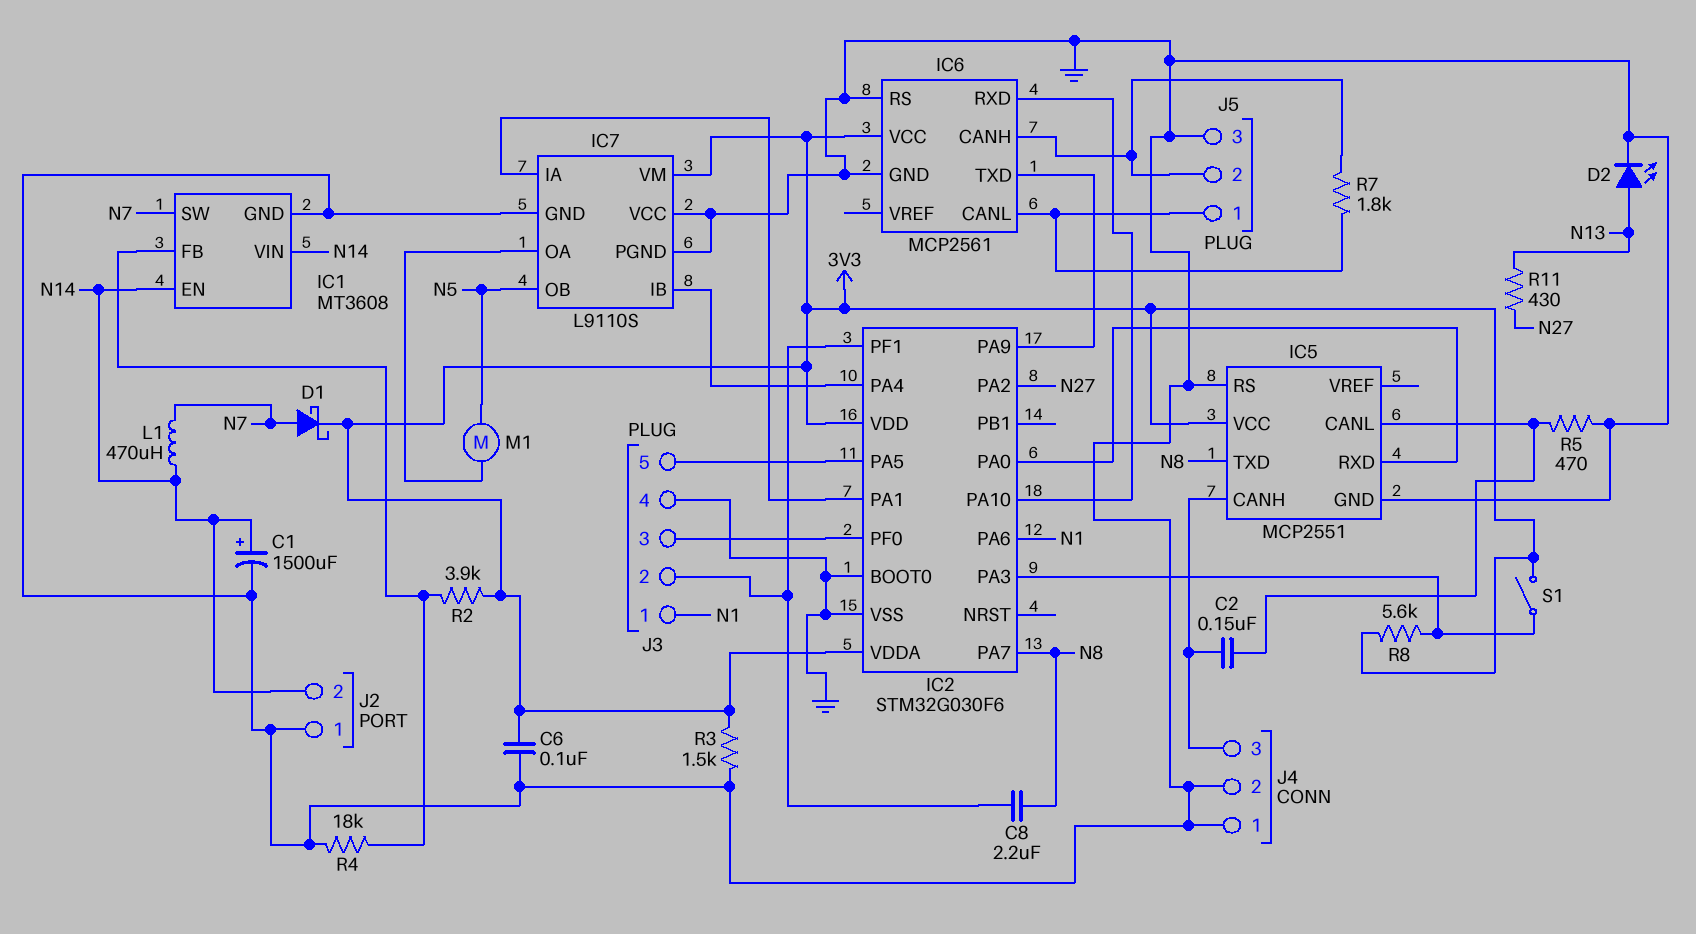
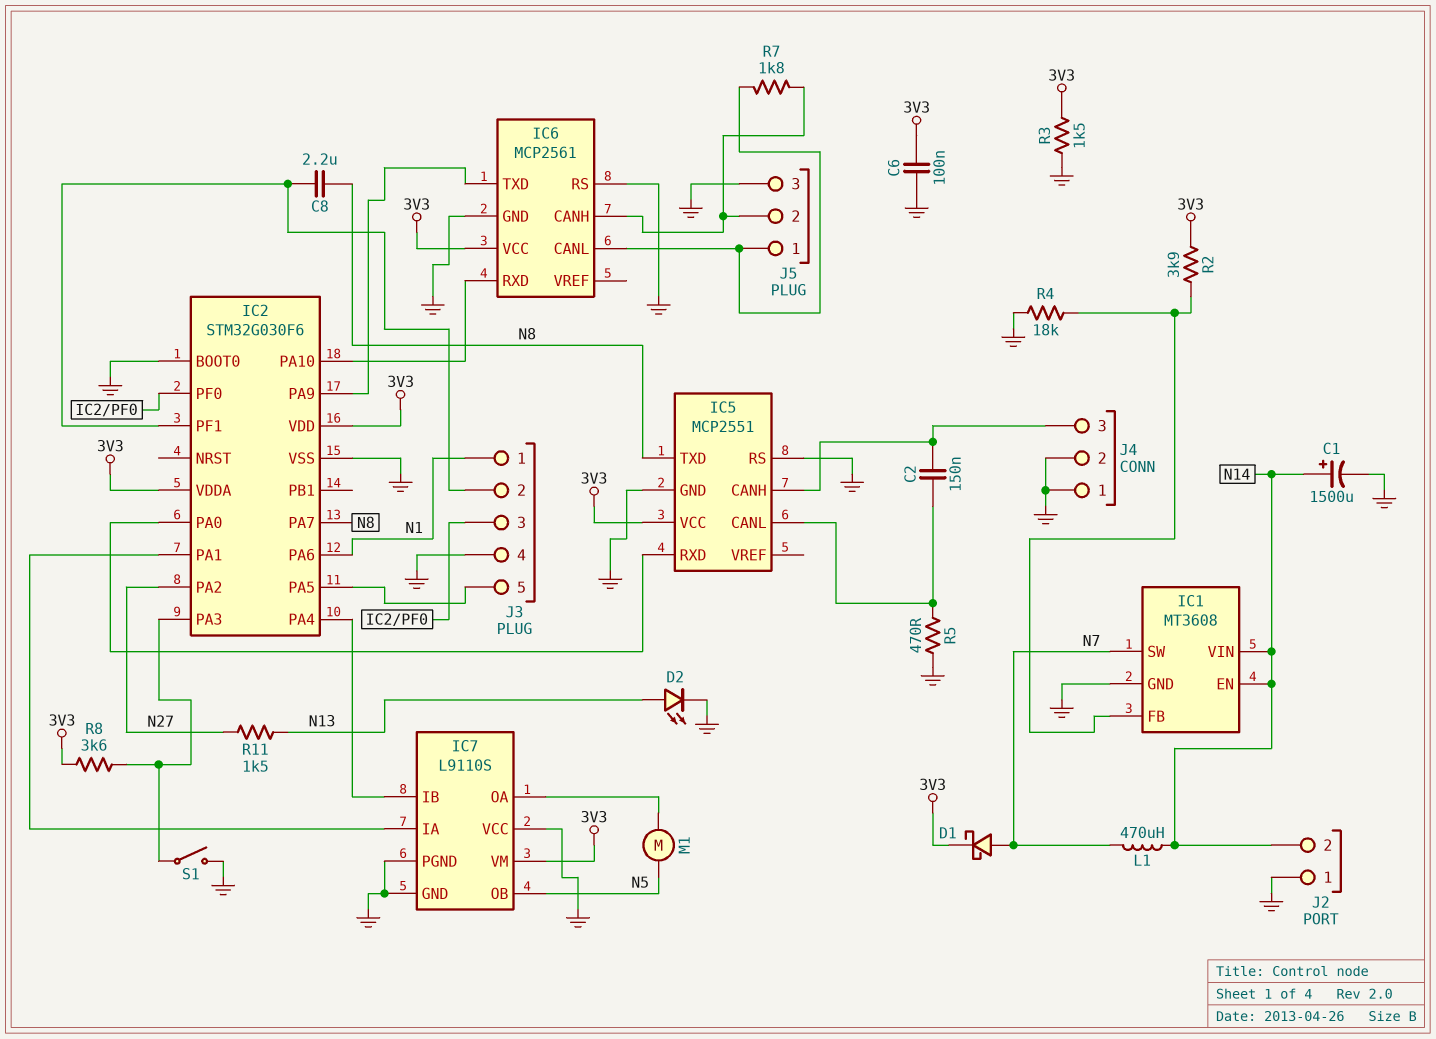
R8: 5.6k (3V3, IC2/PA3) -> 3.6k (3V3, IC2/PA3)
R11: 430 (N13, N27) -> 1.5k (N13, N27)
S1: switch (3V3, IC2/PA3) -> switch (GND, IC2/PA3)

